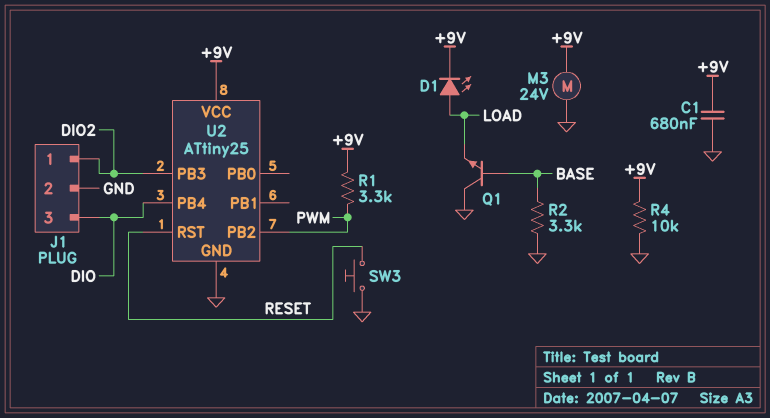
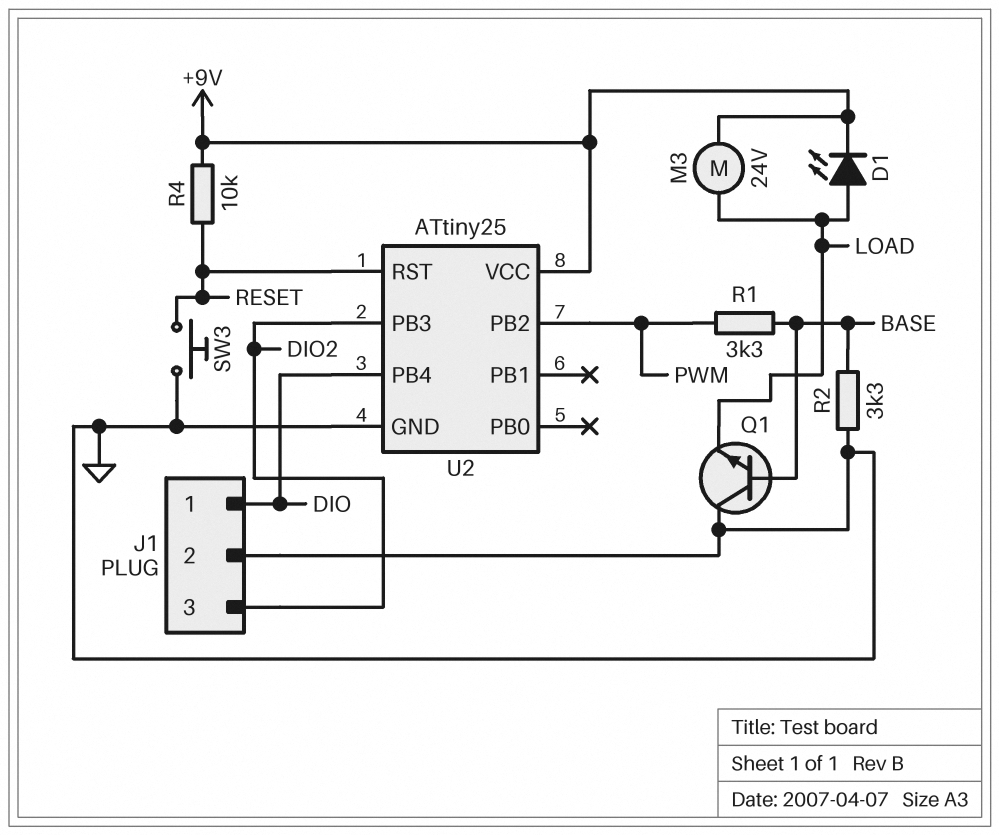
C1: 680nF (+9V, GND) -> none
J1 pin 1: DIO2 -> DIO
J1 pin 3: DIO -> DIO2
M3: motor 24V (+9V, GND) -> motor 24V (+9V, LOAD)
R1: 3.3k (+9V, PWM) -> 3.3k (BASE, PWM)
R4: 10k (+9V, GND) -> 10k (+9V, RESET)

